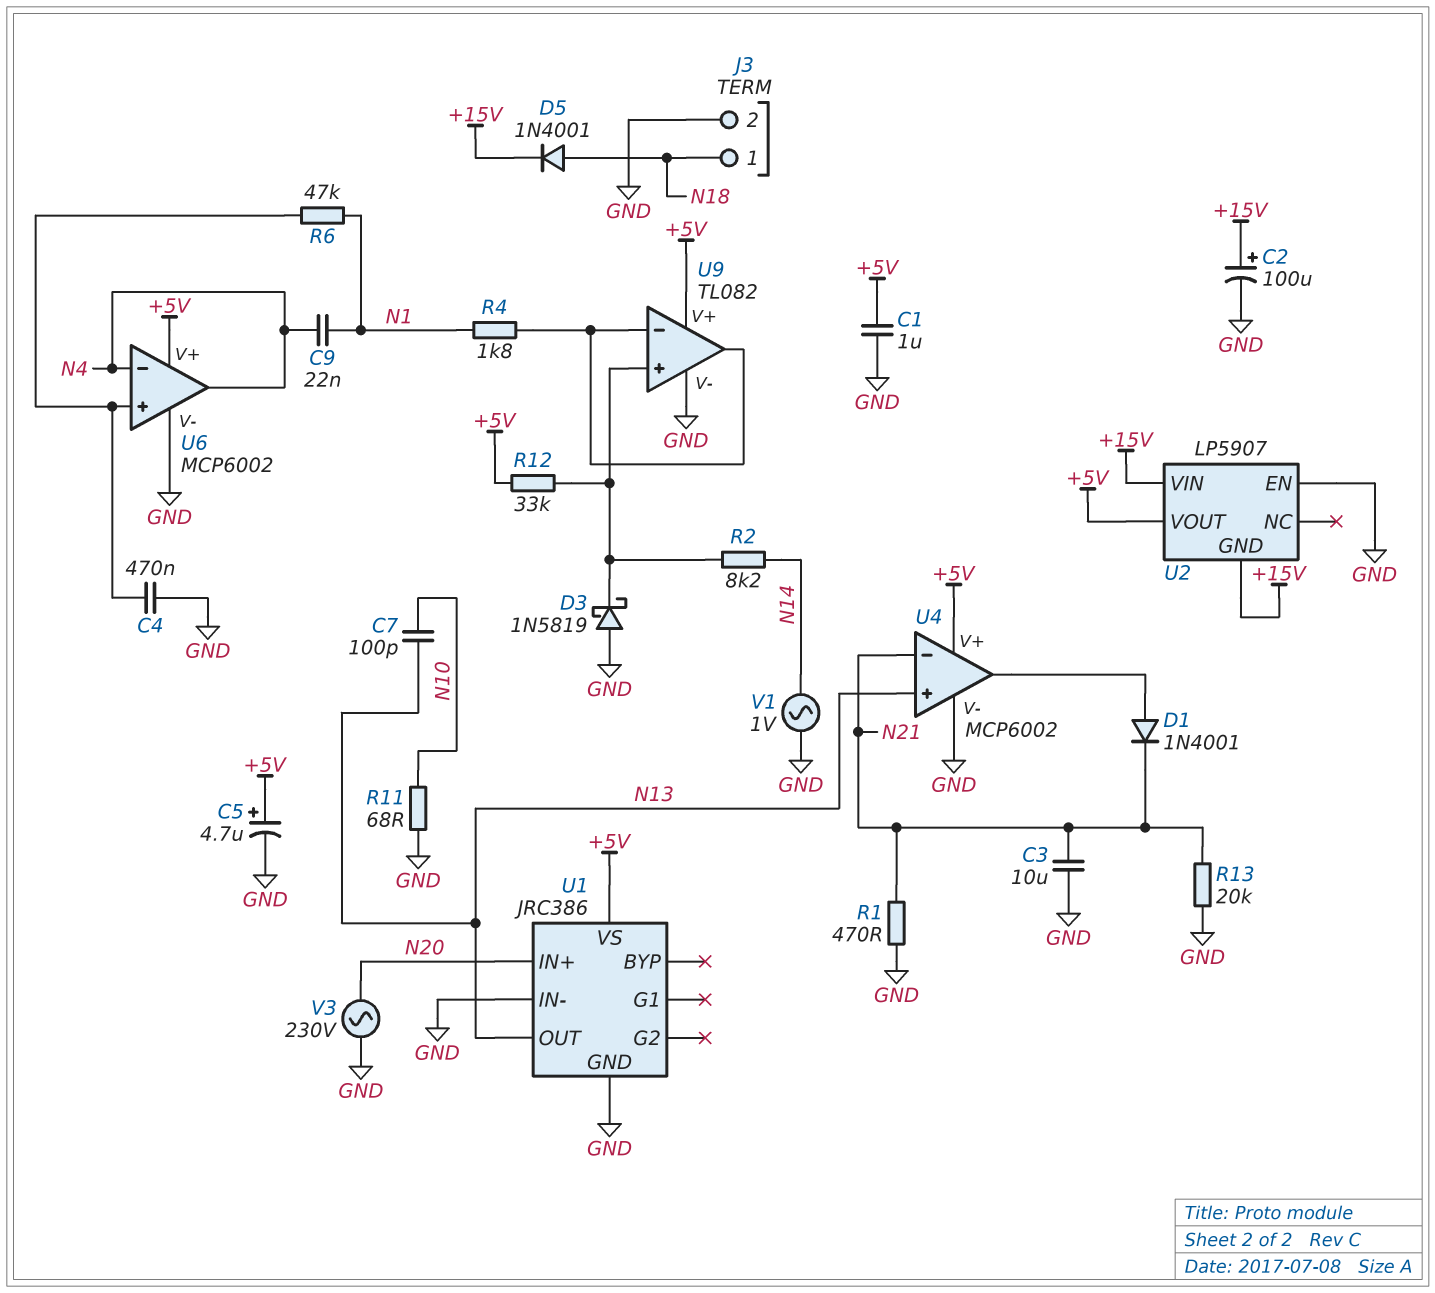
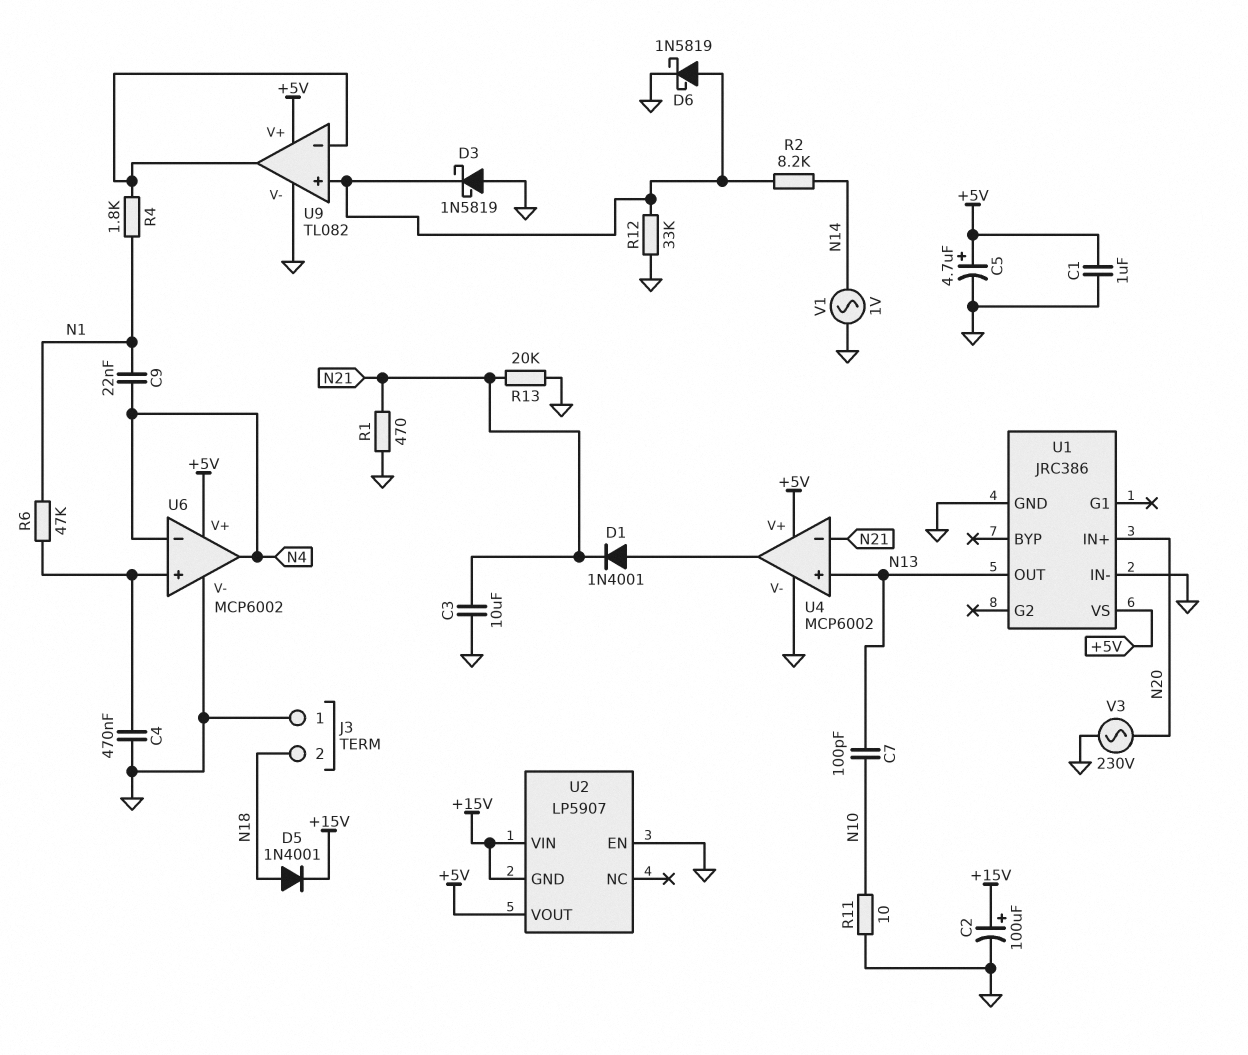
D6: none -> schottky 1N5819 (A U9/in+, K GND)
J3 pin 1: N18 -> GND
J3 pin 2: GND -> N18
R11: 68 (GND, N10) -> 10 (GND, N10)
R12: 33k (+5V, U9/in+) -> 33k (GND, U9/in+)

